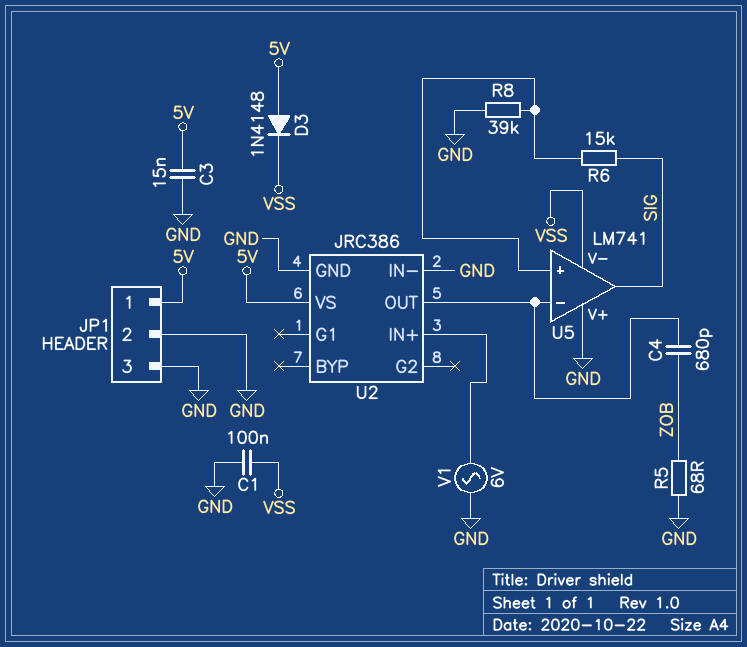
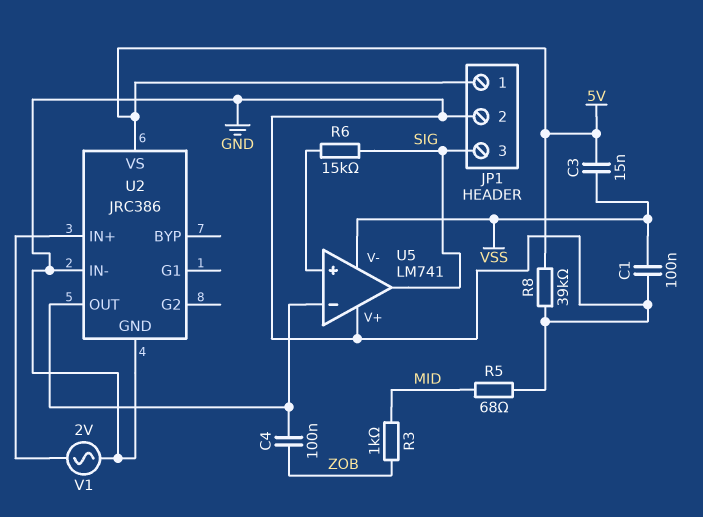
C3: 15nF (5V, GND) -> 15nF (5V, VSS)
C4: 680pF (U2/OUT, ZOB) -> 100nF (U2/OUT, ZOB)
D3: diode 1N4148 (A 5V, K VSS) -> none
JP1 pin 3: GND -> SIG
R3: none -> 1k (MID, ZOB)
R5: 68 (GND, ZOB) -> 68 (GND, MID)
R8: 39k (GND, U5/in+) -> 39k (5V, GND)
V1: AC 6V (GND, U2/IN+) -> AC 2V (GND, U2/IN+)

